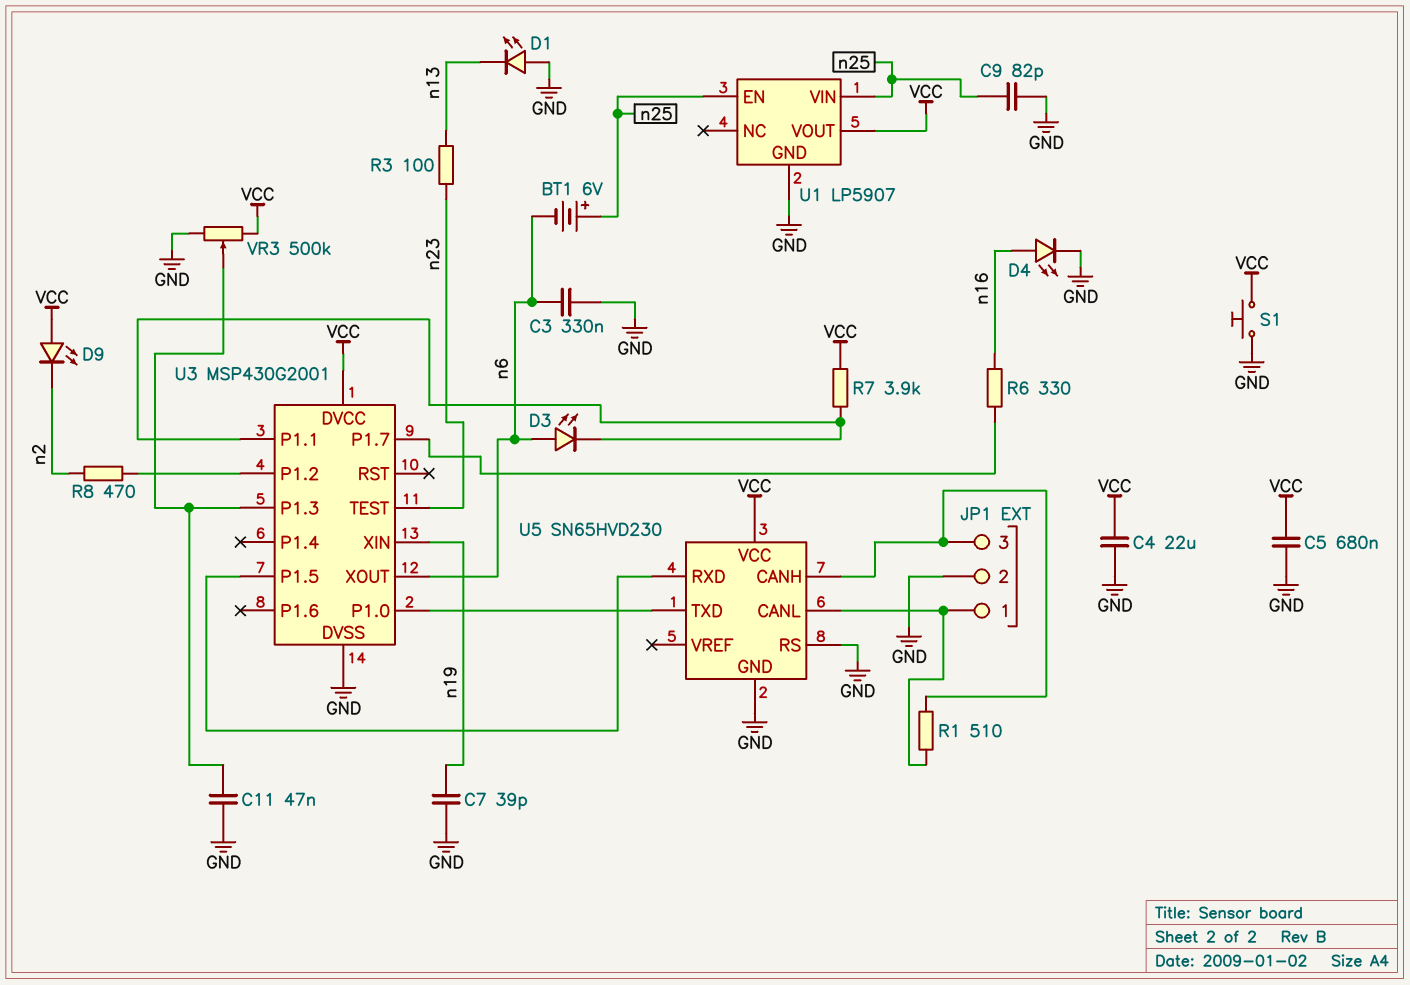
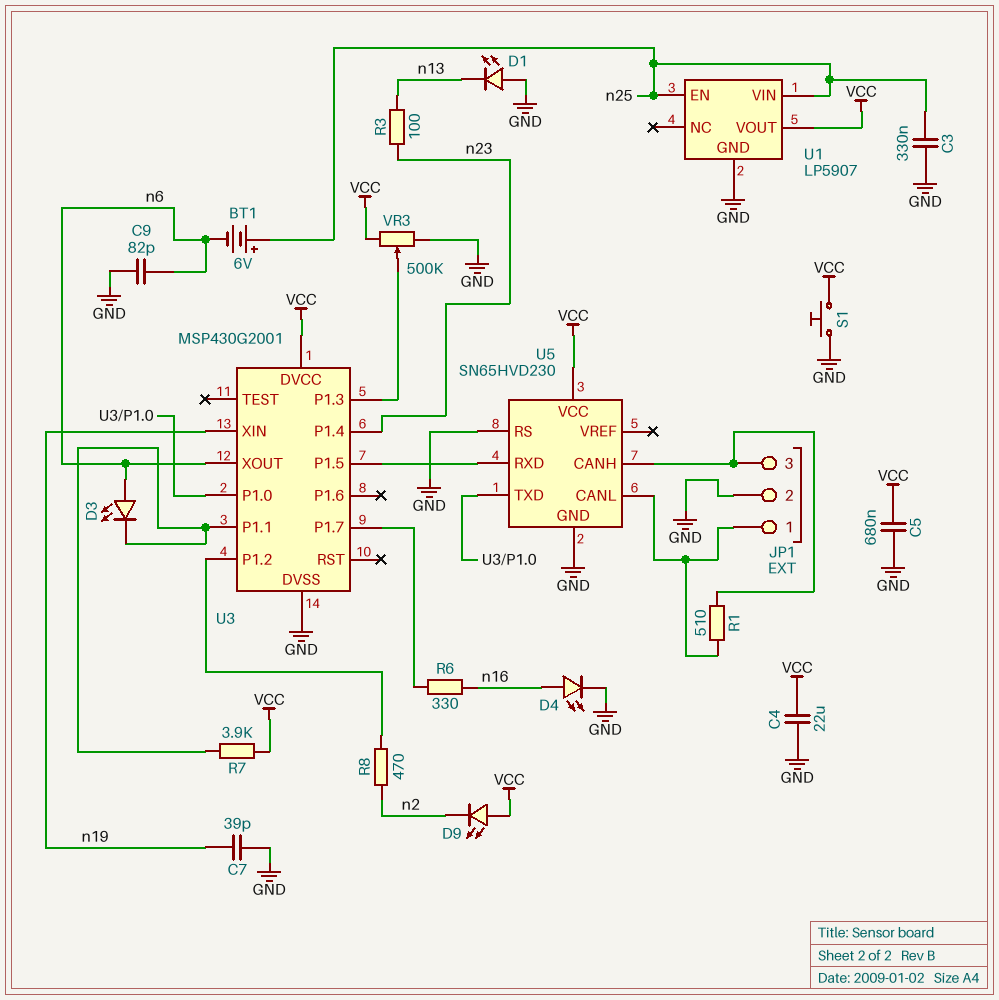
C3: 330nF (GND, n6) -> 330nF (GND, n25)
C9: 82pF (GND, n25) -> 82pF (GND, n6)
C11: 47nF (GND, U3/P1.3) -> none
U3 pin P1.4: none -> n23
U3 pin TEST: n23 -> none

